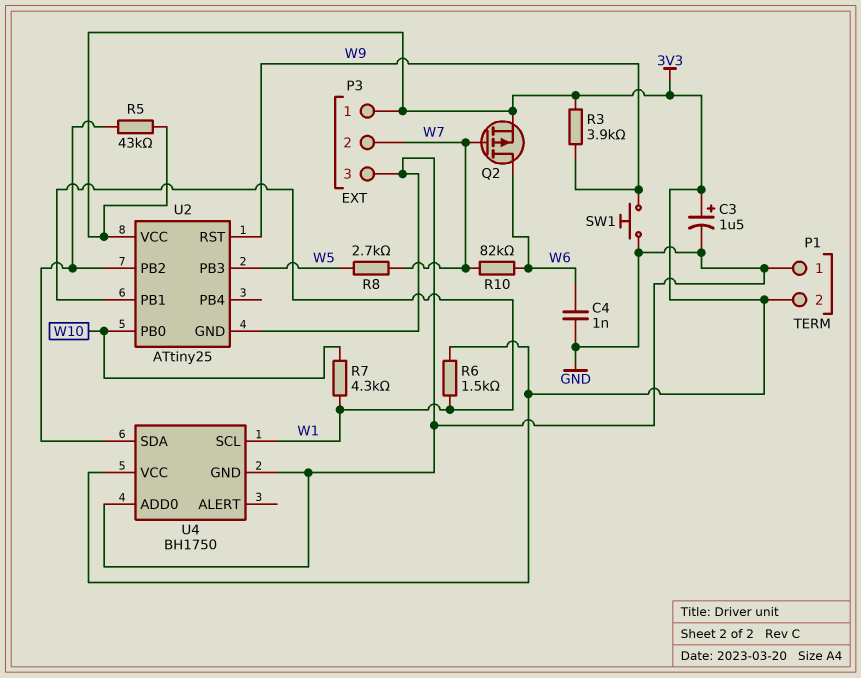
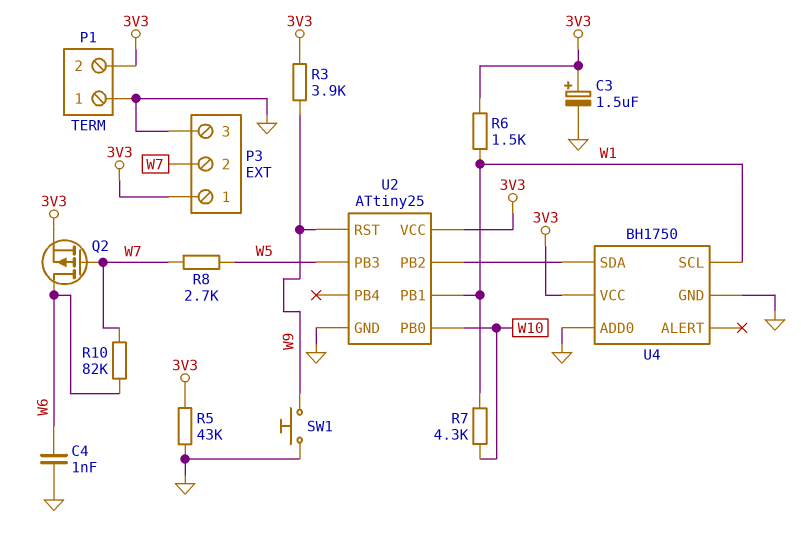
R5: 43k (3V3, U2/PB2) -> 43k (3V3, GND)

